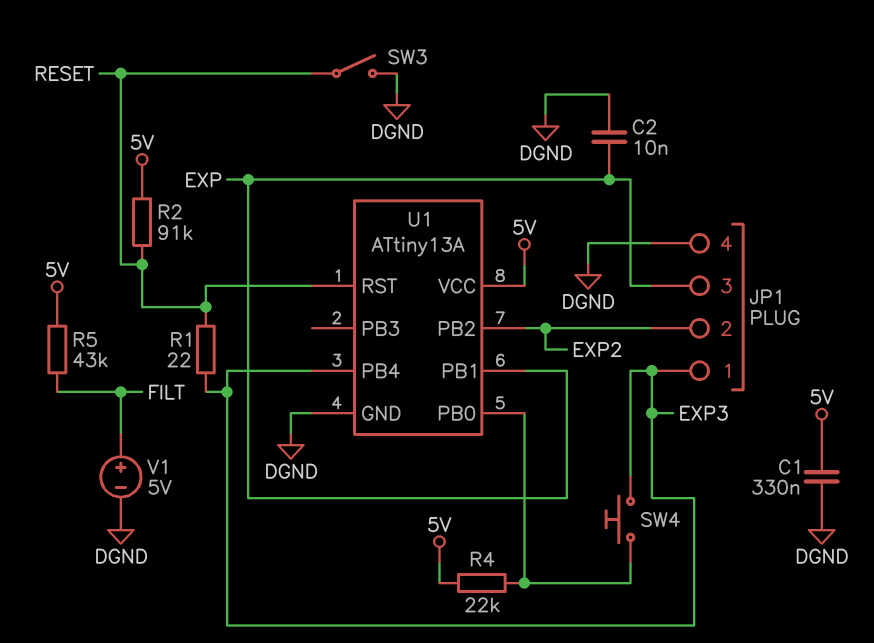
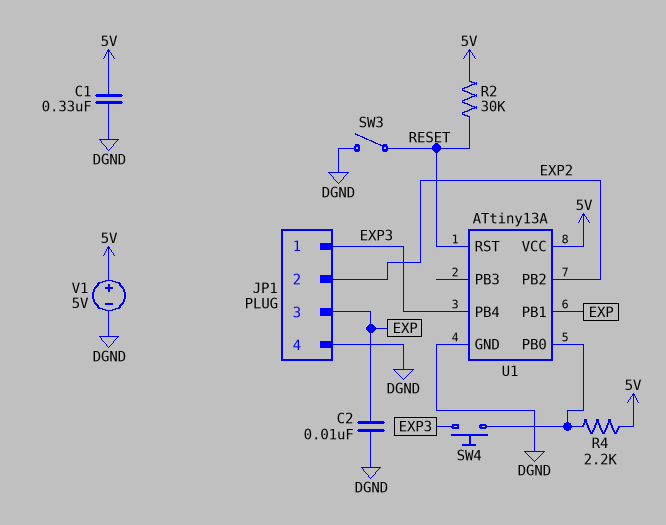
R1: 22 (EXP3, RESET) -> none
R2: 91k (5V, RESET) -> 30k (5V, RESET)
R4: 22k (5V, U1/PB0) -> 2.2k (5V, U1/PB0)
R5: 43k (5V, FILT) -> none
V1: 5V (plus FILT, minus DGND) -> 5V (plus 5V, minus DGND)

